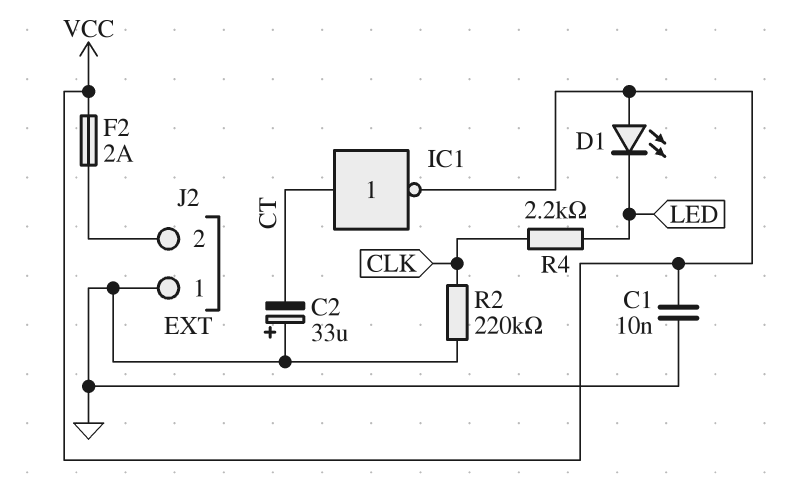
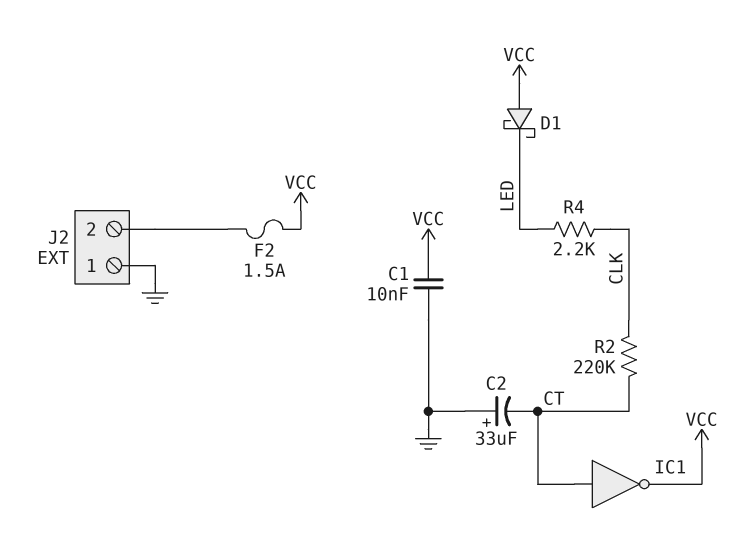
D1: LED (A VCC, K LED) -> schottky (A VCC, K LED)
F2: 2A (J2/2, VCC) -> 1.5A (J2/2, VCC)
R2: 220k (CLK, GND) -> 220k (CLK, CT)

